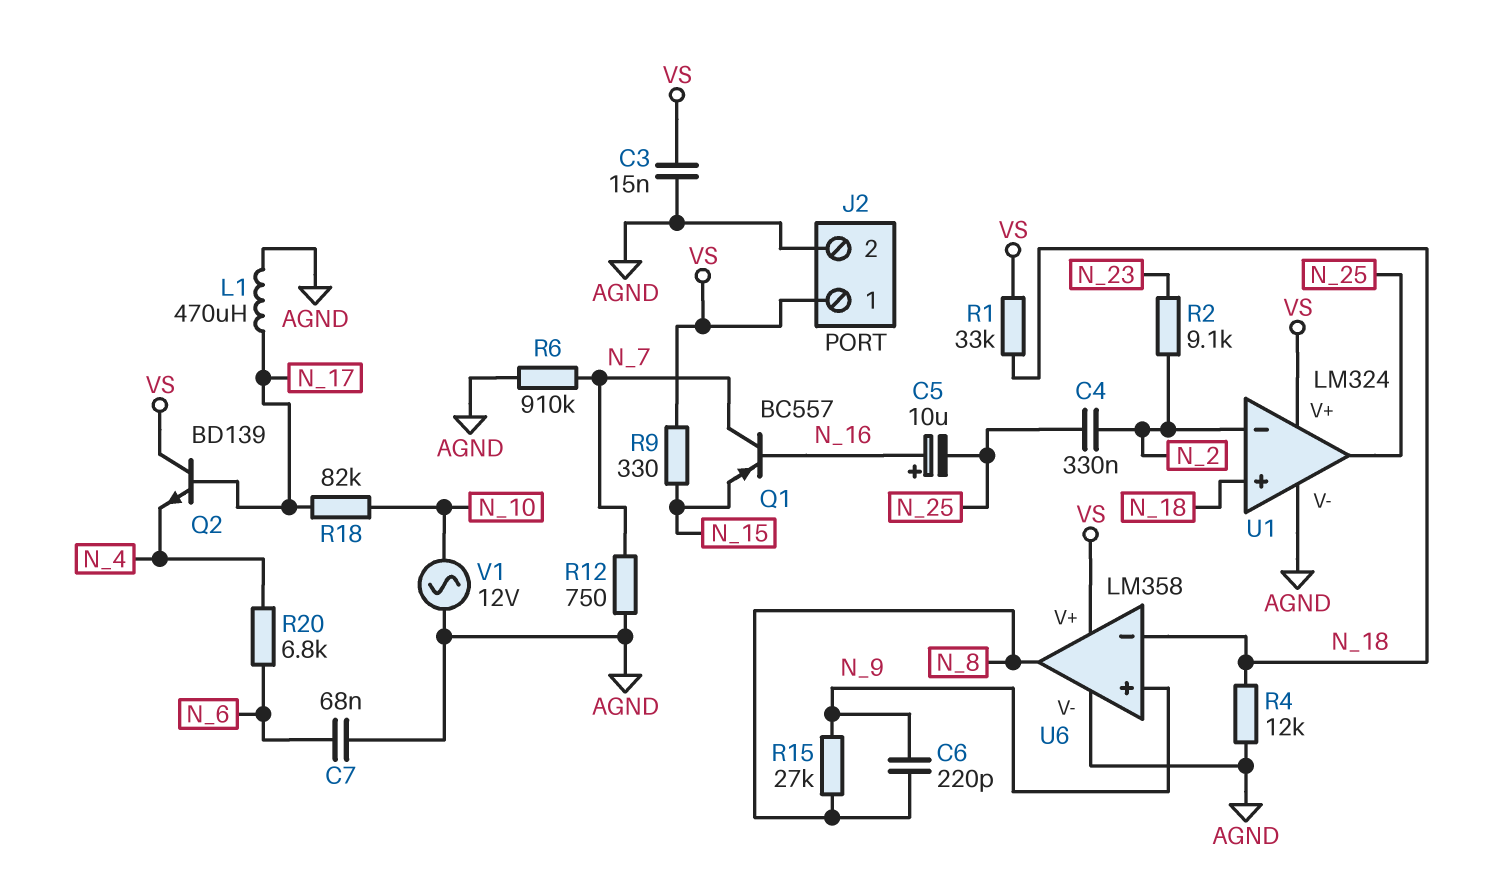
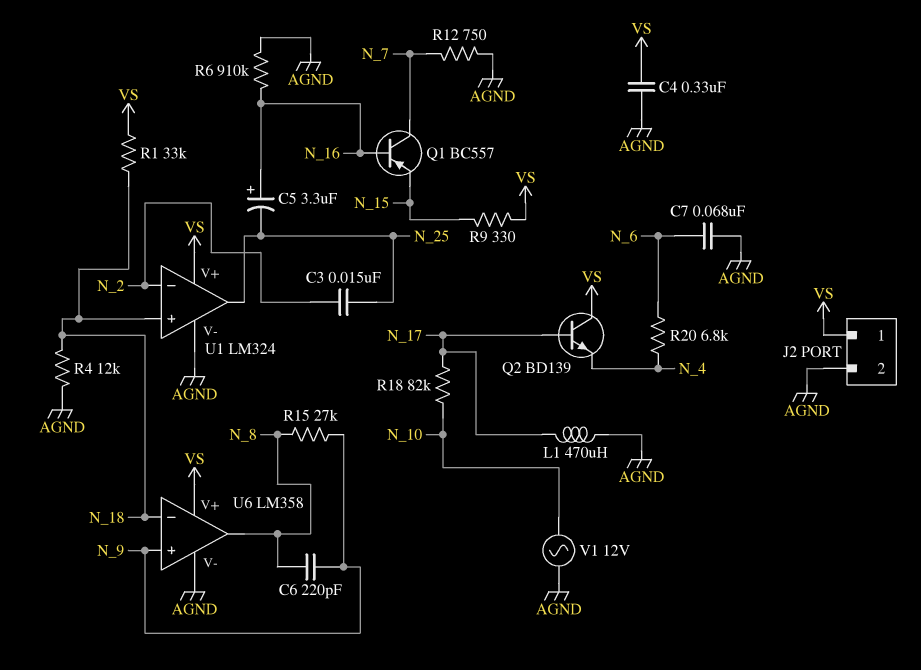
C3: 15nF (AGND, VS) -> 15nF (N_2, N_25)
C4: 330nF (N_2, N_25) -> 330nF (AGND, VS)
C5: 10uF (plus N_16, minus N_25) -> 3.3uF (plus N_16, minus N_25)
R2: 9.1k (N_2, N_23) -> none
R6: 910k (AGND, N_7) -> 910k (AGND, N_16)

